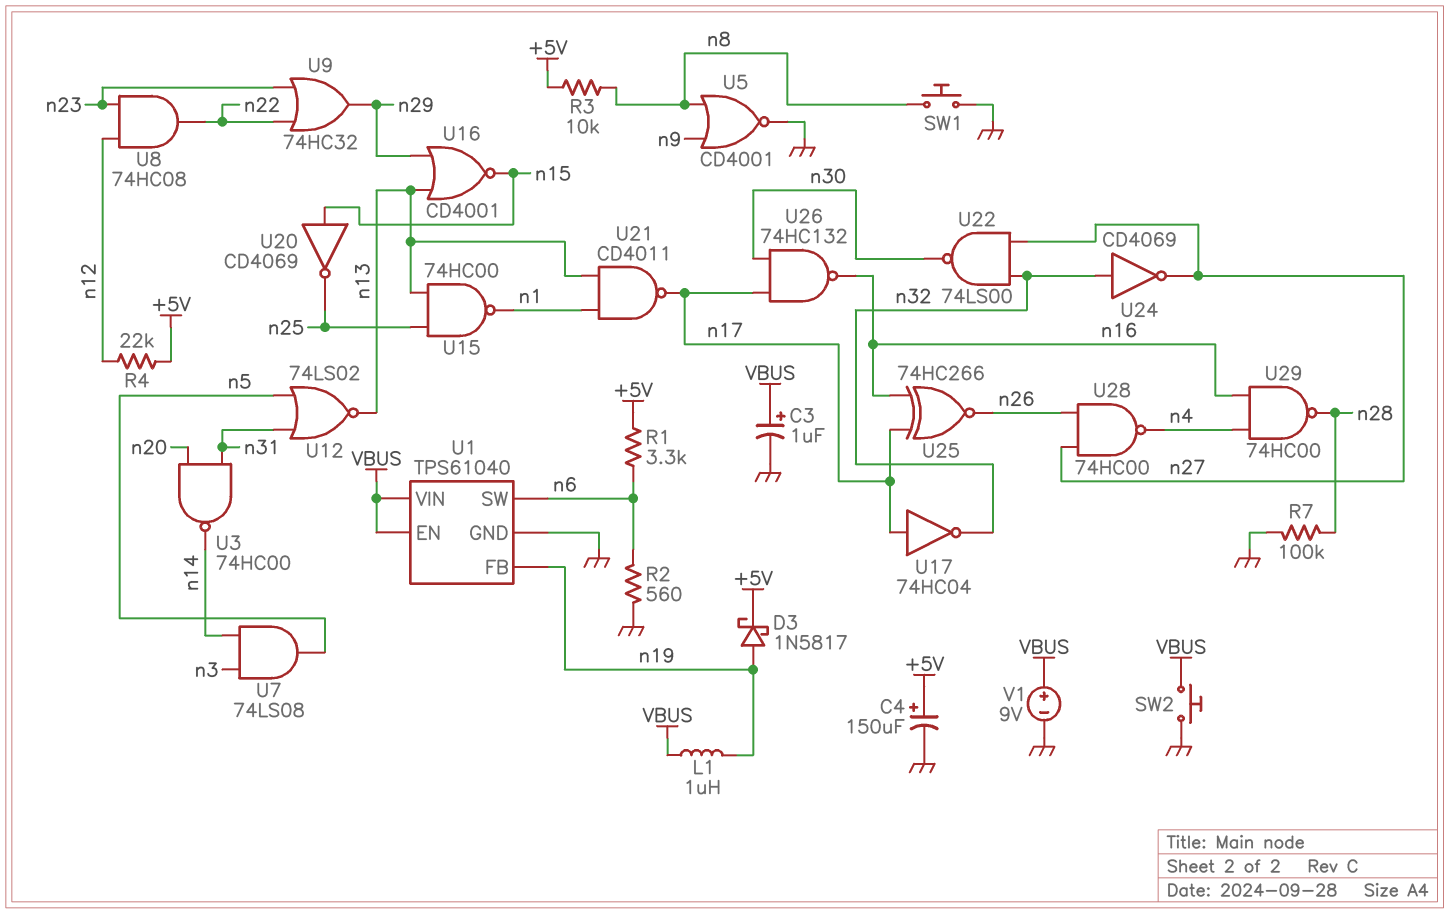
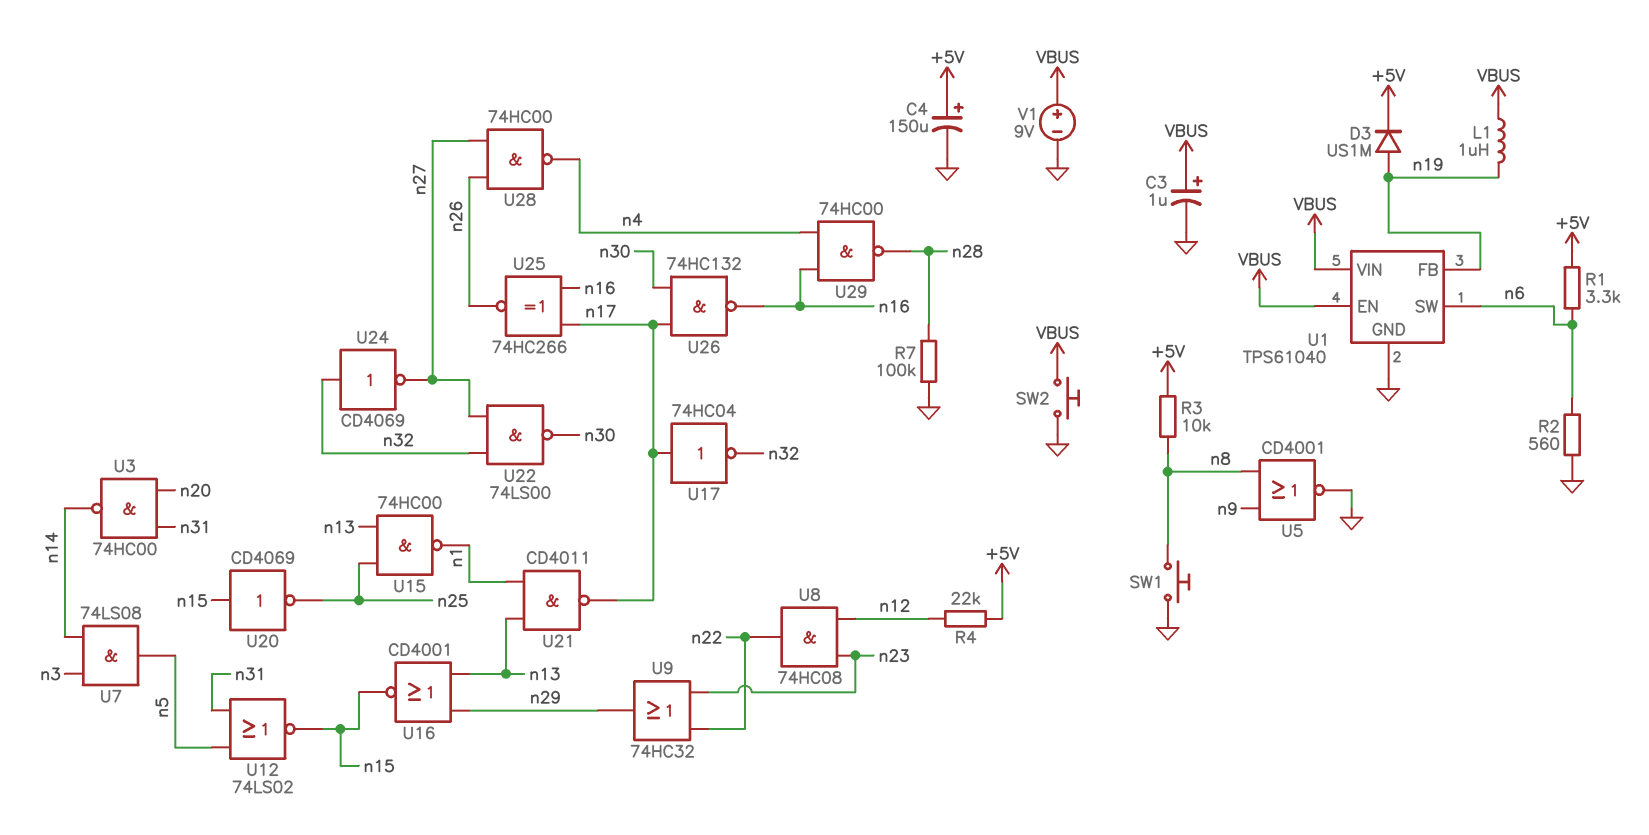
D3: schottky 1N5817 (A n19, K +5V) -> diode US1M (A n19, K +5V)
U12: NOR 74LS02 (in n5, in n31, out n13) -> NOR 74LS02 (in n5, in n31, out n15)

